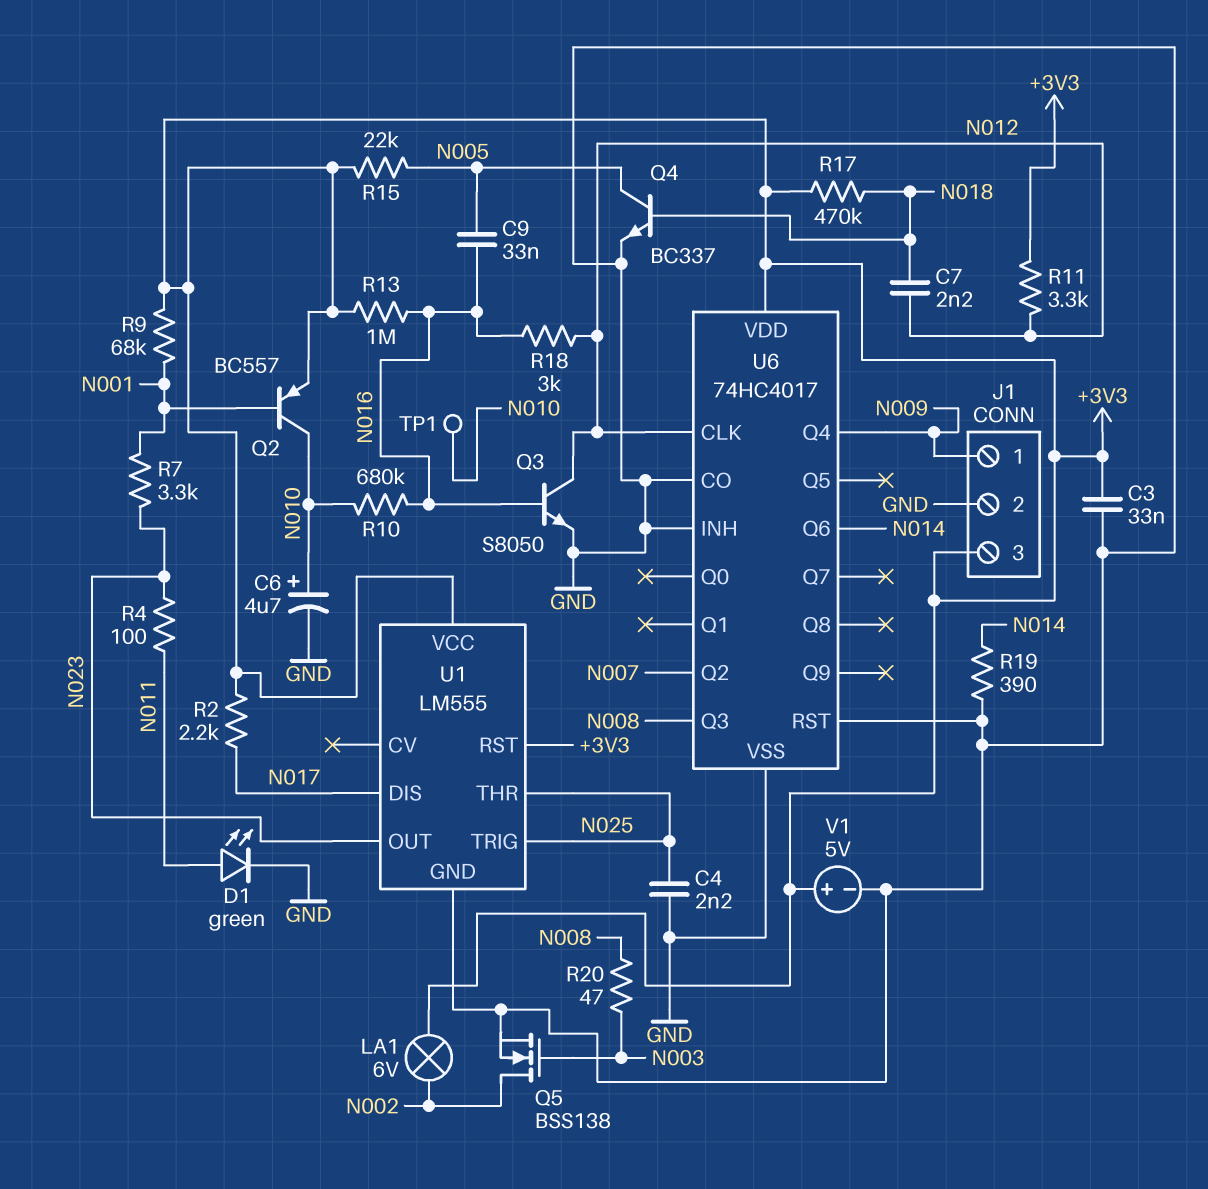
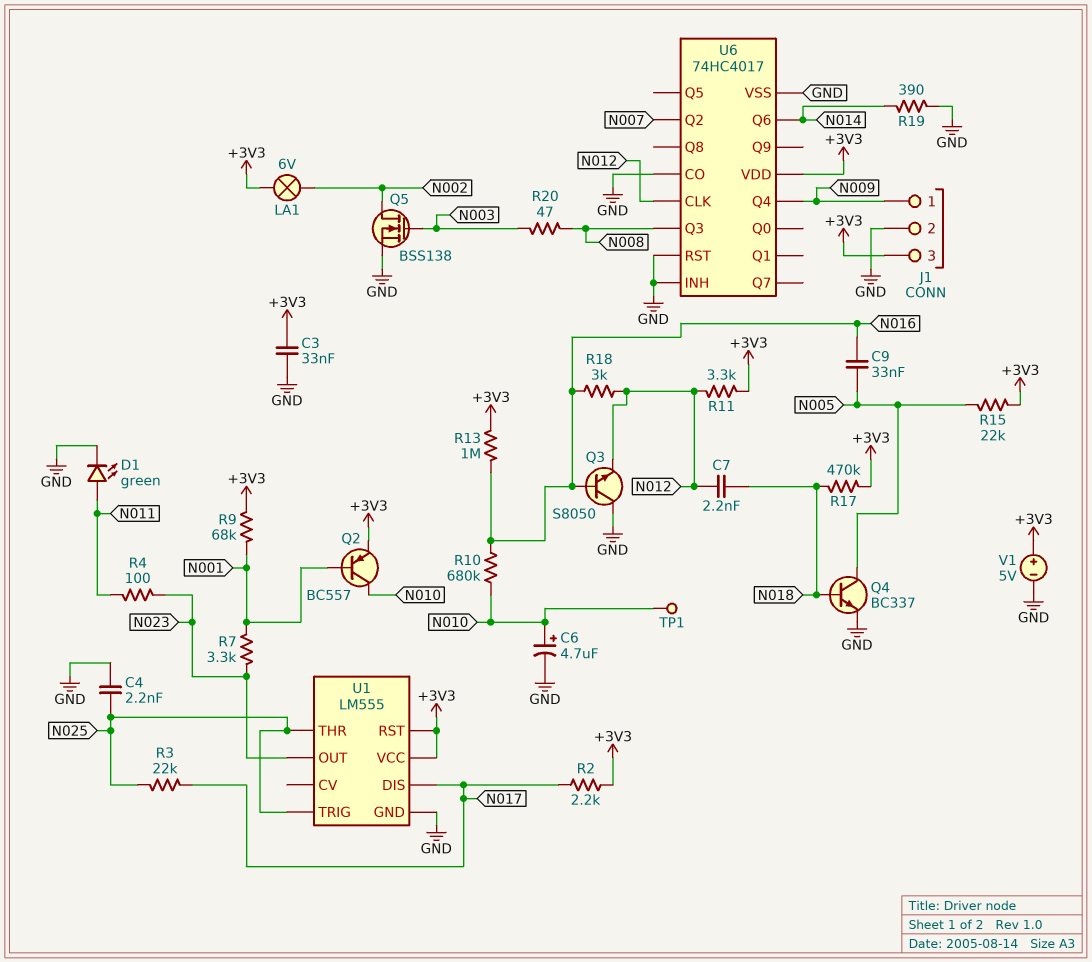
Q3: NPN S8050 (B N016, C N012, E GND) -> NPN S8050 (B N016, C GND, E N012)
R3: none -> 22k (N017, N025)

